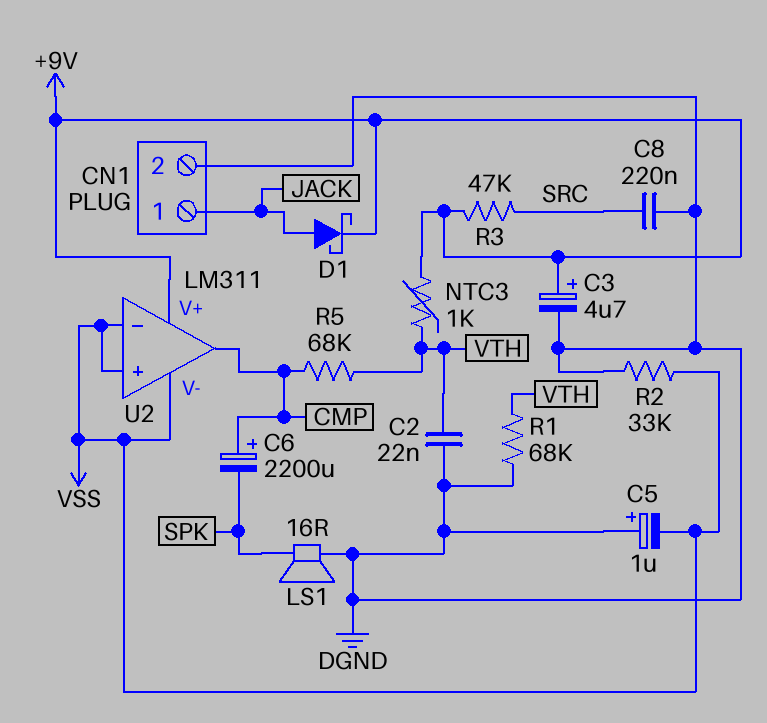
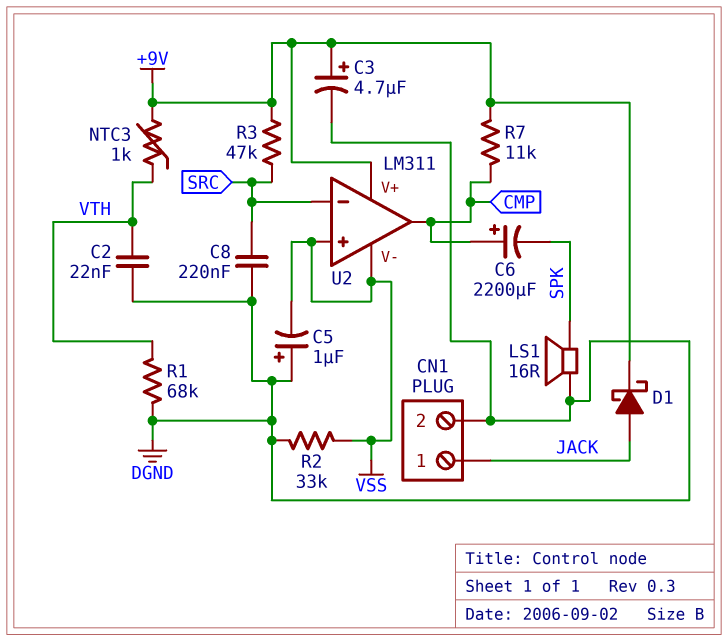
R5: 68k (CMP, VTH) -> none
R7: none -> 11k (+9V, CMP)
U2 pin in-: VSS -> SRC

